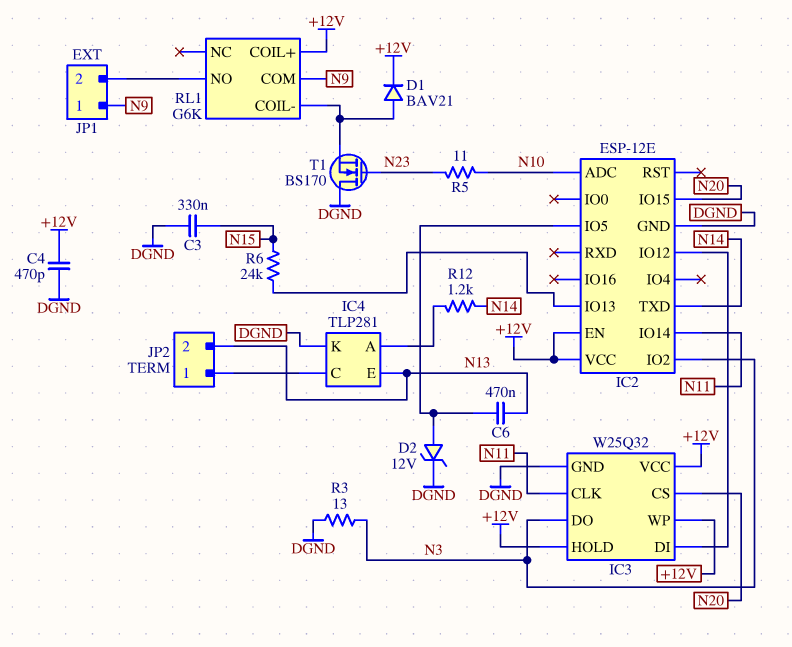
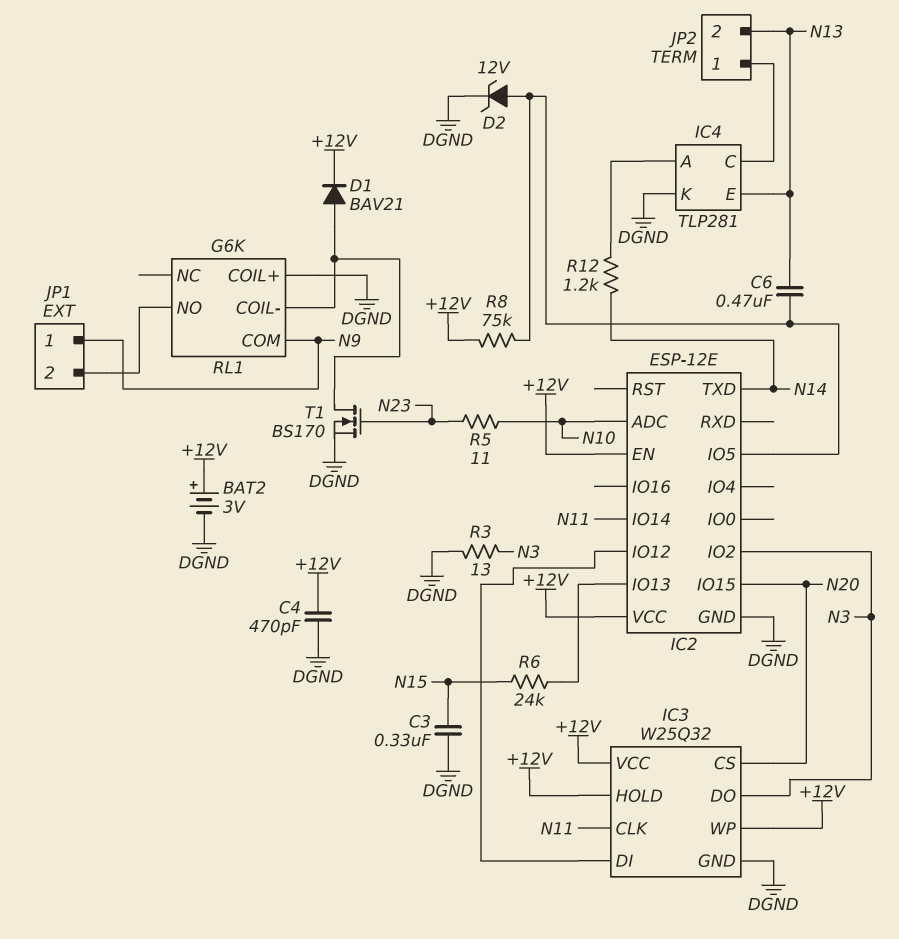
BAT2: none -> 3V (plus +12V, minus DGND)
R8: none -> 75k (+12V, IC2/IO5)
RL1 pin COIL+: +12V -> DGND
T1: NMOS BS170 (G N23, D DGND, S RL1/COIL-) -> NMOS BS170 (G N23, D RL1/COIL-, S DGND)

